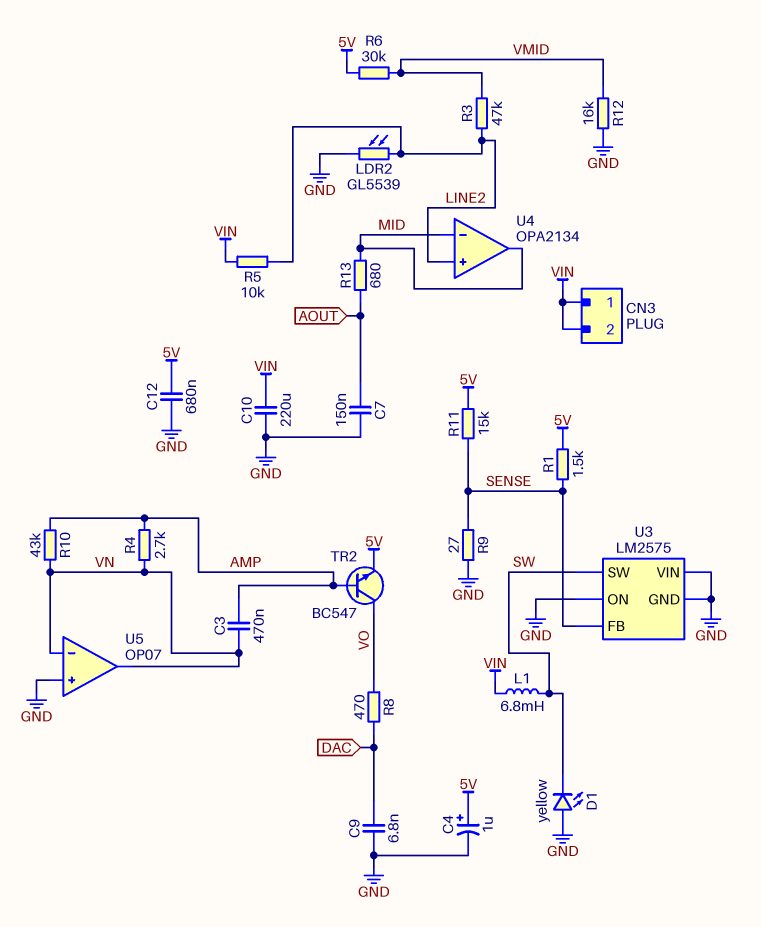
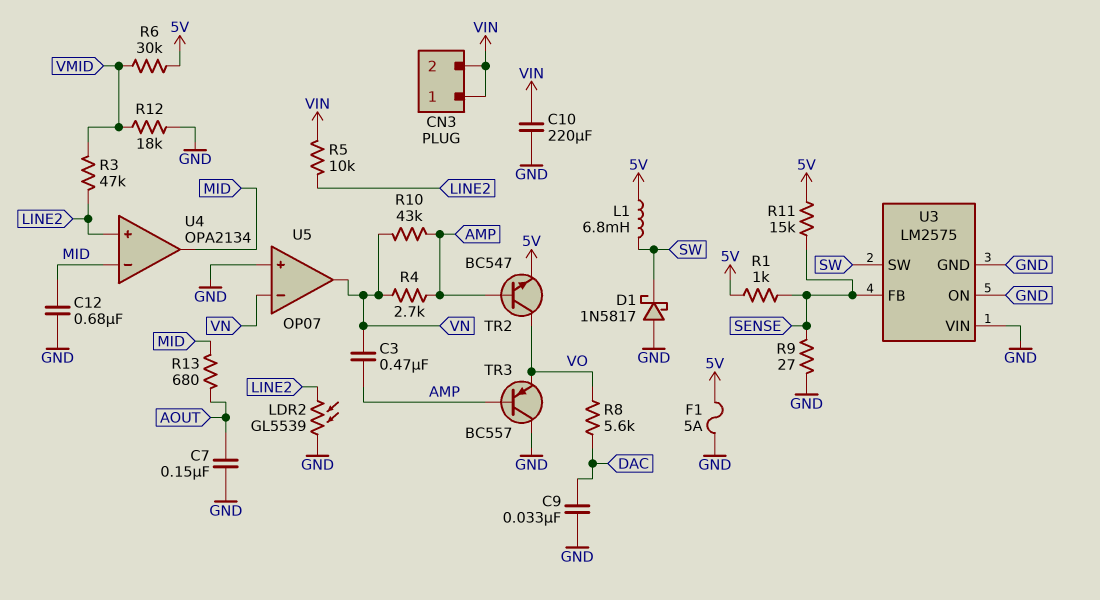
C4: 1uF (plus 5V, minus GND) -> none
C9: 6.8nF (DAC, GND) -> 33nF (DAC, GND)
C12: 680nF (5V, GND) -> 680nF (GND, MID)
D1: LED yellow (A GND, K SW) -> schottky 1N5817 (A GND, K SW)
F1: none -> 5A (5V, GND)
L1: 6.8mH (SW, VIN) -> 6.8mH (5V, SW)
R1: 1.5k (5V, SENSE) -> 1k (5V, SENSE)
R8: 470 (DAC, VO) -> 5.6k (DAC, VO)
R12: 16k (GND, VMID) -> 18k (GND, VMID)
TR3: none -> PNP BC557 (B AMP, C GND, E VO)

